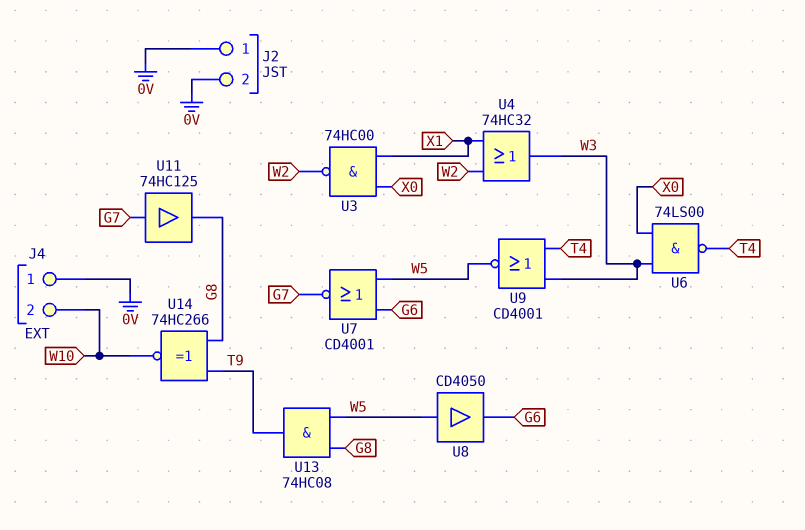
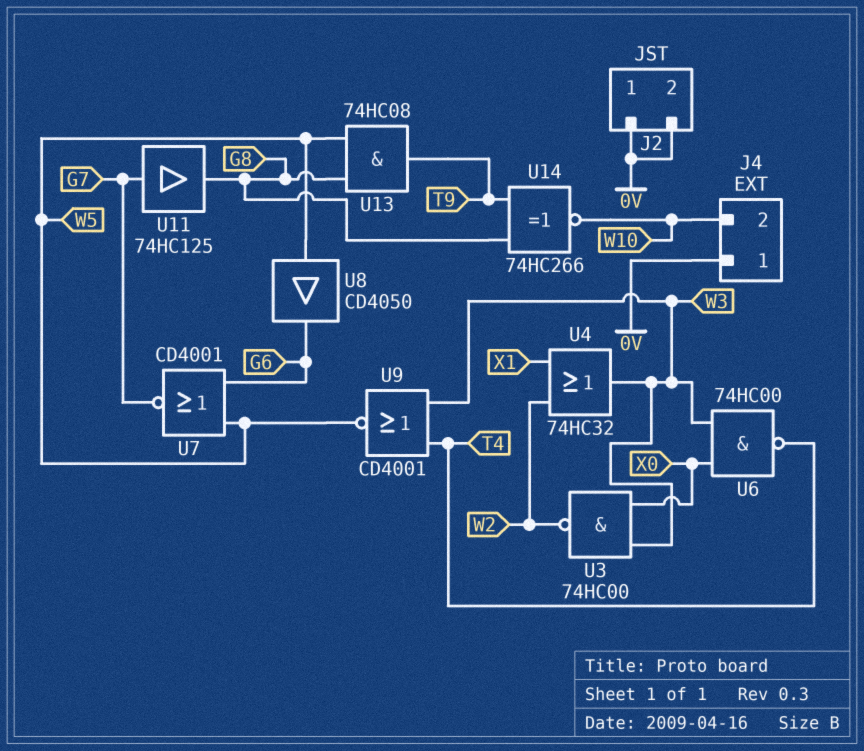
U3: NAND 74HC00 (in X0, in X1, out W2) -> NAND 74HC00 (in W3, in X0, out W2)
U6: NAND 74LS00 (in W3, in X0, out T4) -> NAND 74HC00 (in W3, in X0, out T4)

